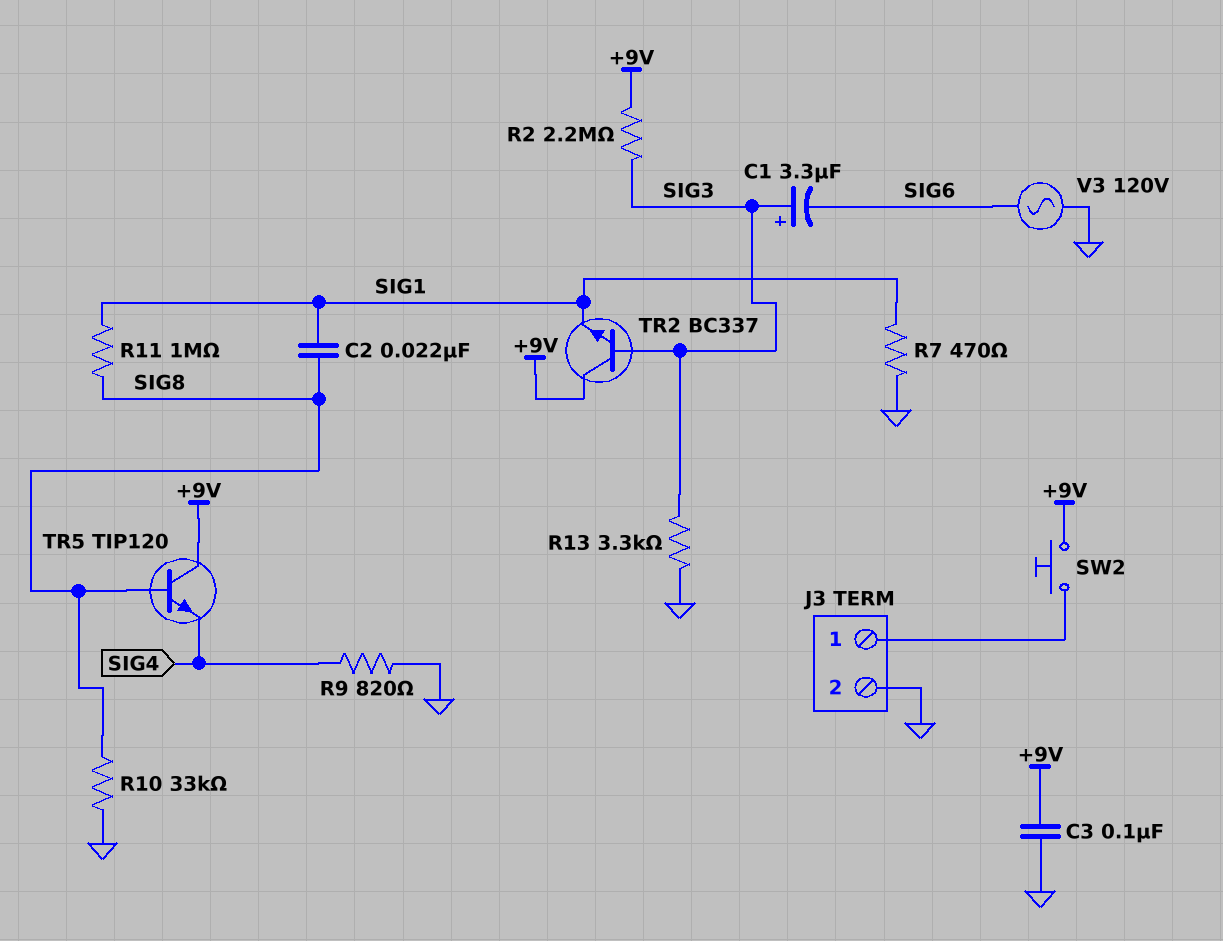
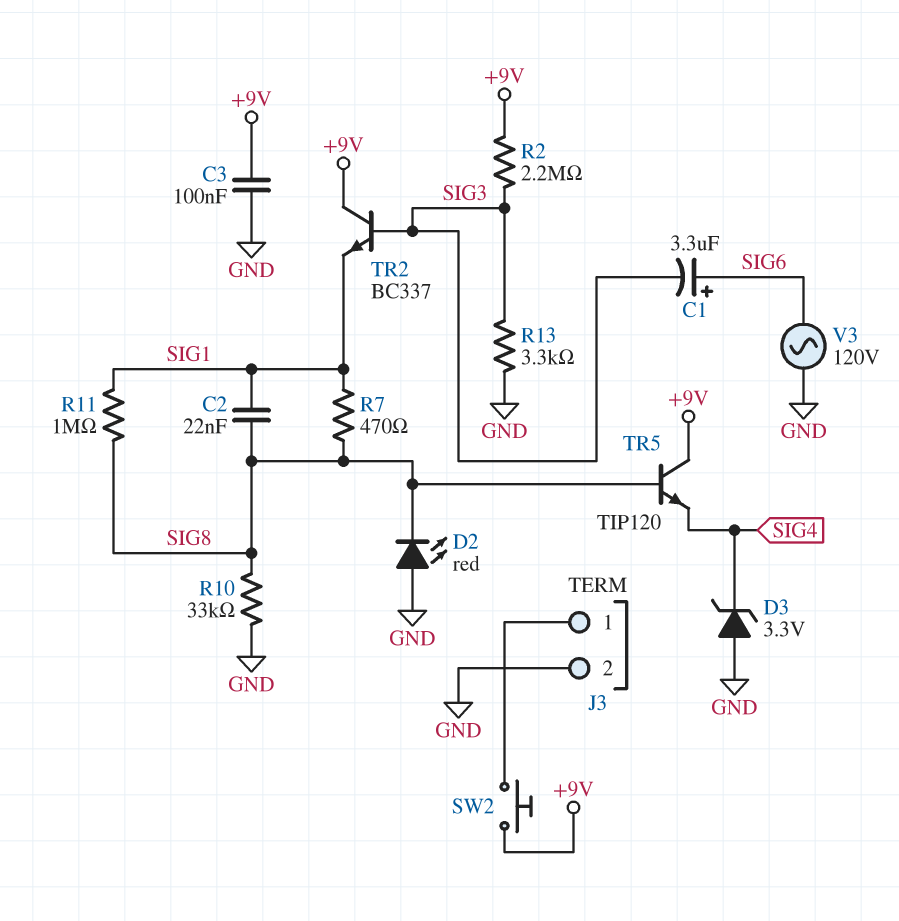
C1: 3.3uF (plus SIG3, minus SIG6) -> 3.3uF (plus SIG6, minus SIG3)
D2: none -> LED red (A GND, K SIG8)
D3: none -> zener 3.3V (A GND, K SIG4)
R7: 470 (GND, SIG1) -> 470 (SIG1, SIG8)
R9: 820 (GND, SIG4) -> none

